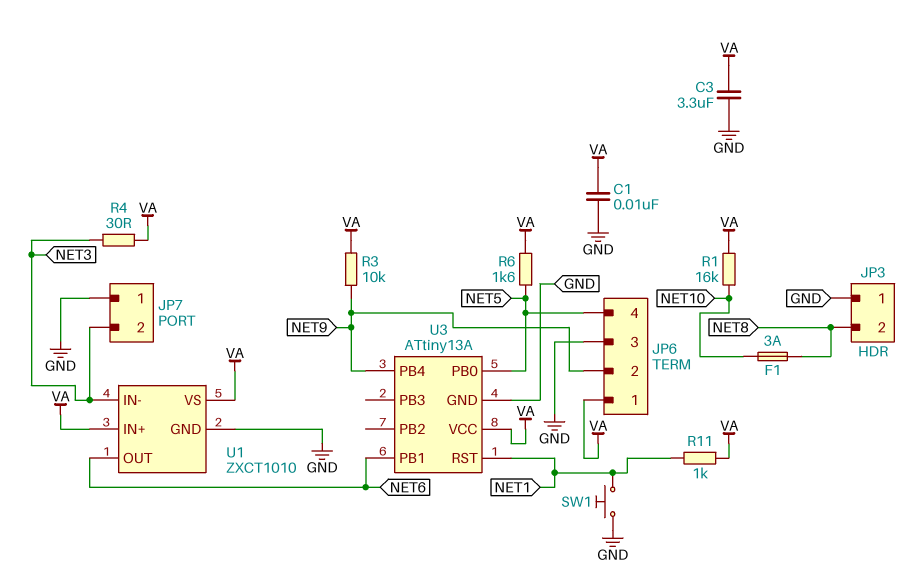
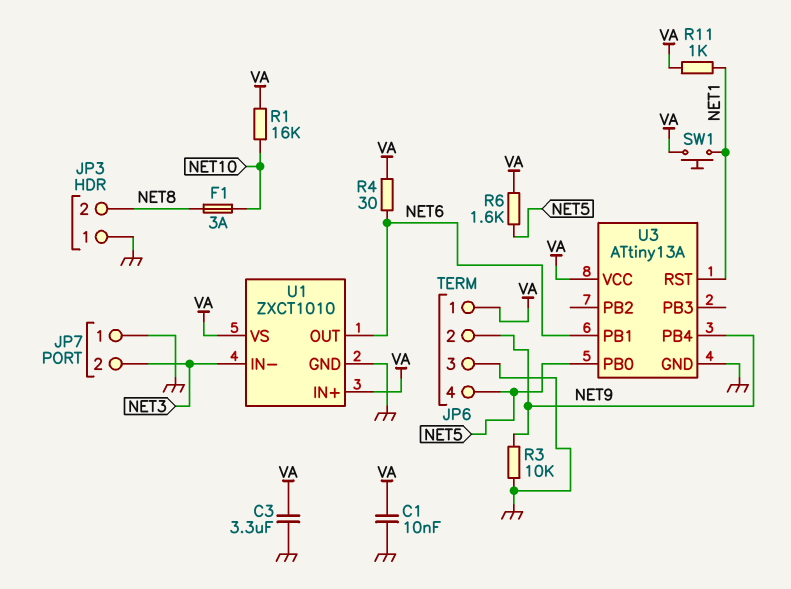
R3: 10k (NET9, VA) -> 10k (GND, NET9)
R4: 30 (NET3, VA) -> 30 (NET6, VA)
SW1: button (GND, NET1) -> button (NET1, VA)

